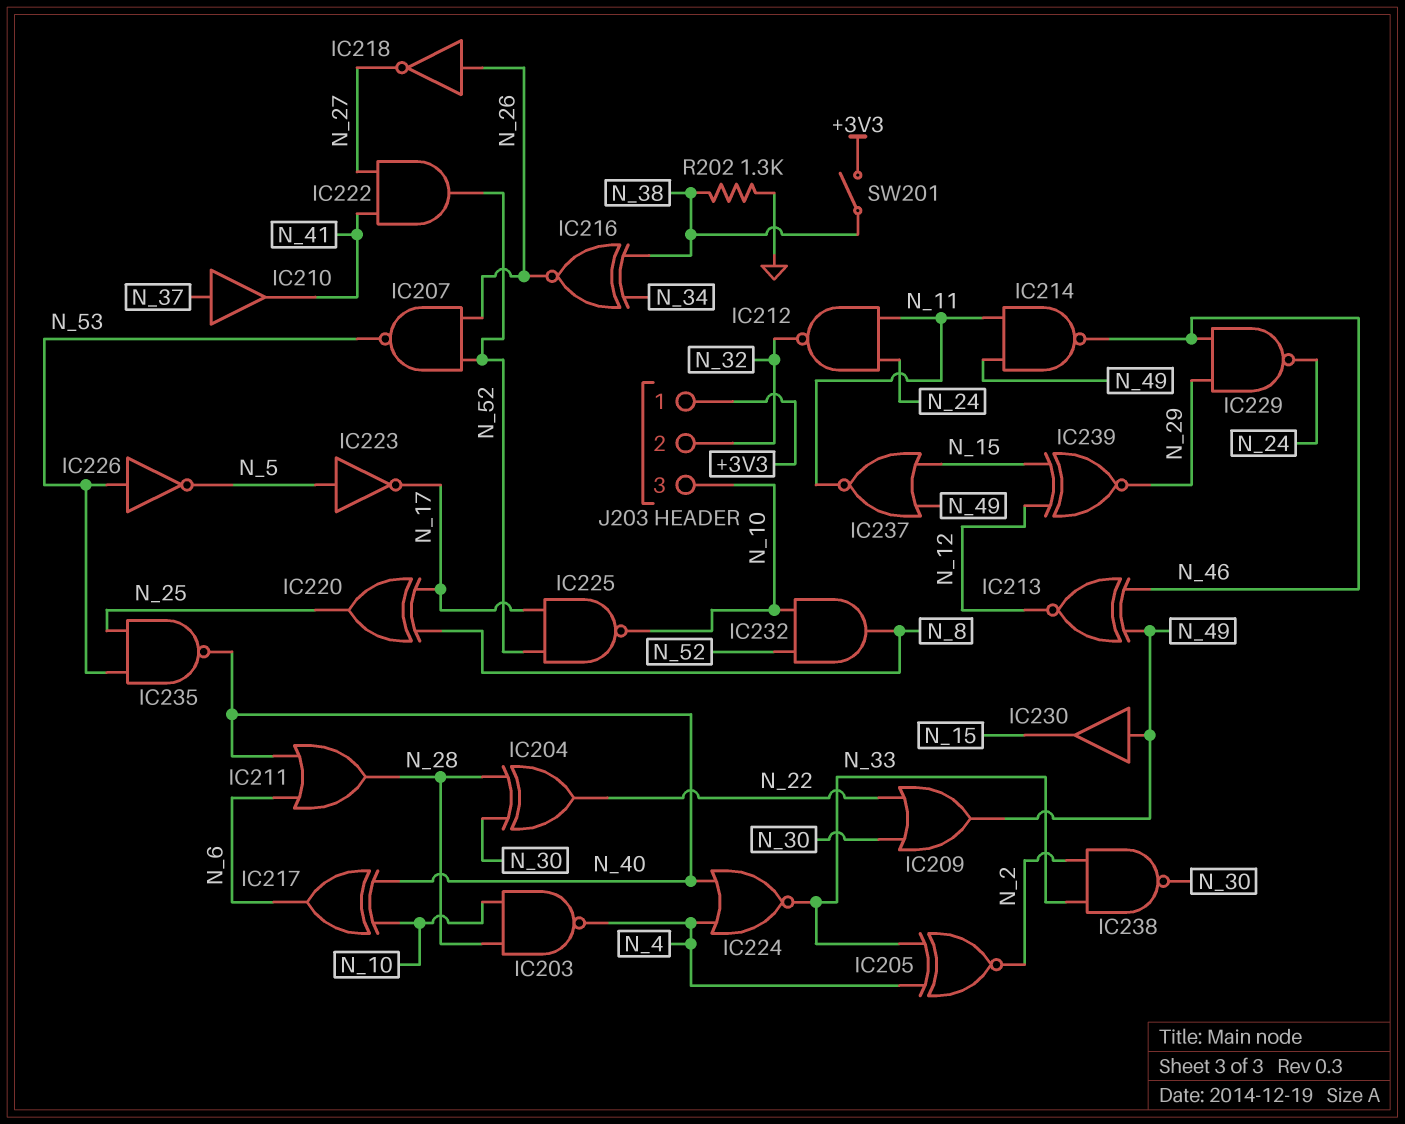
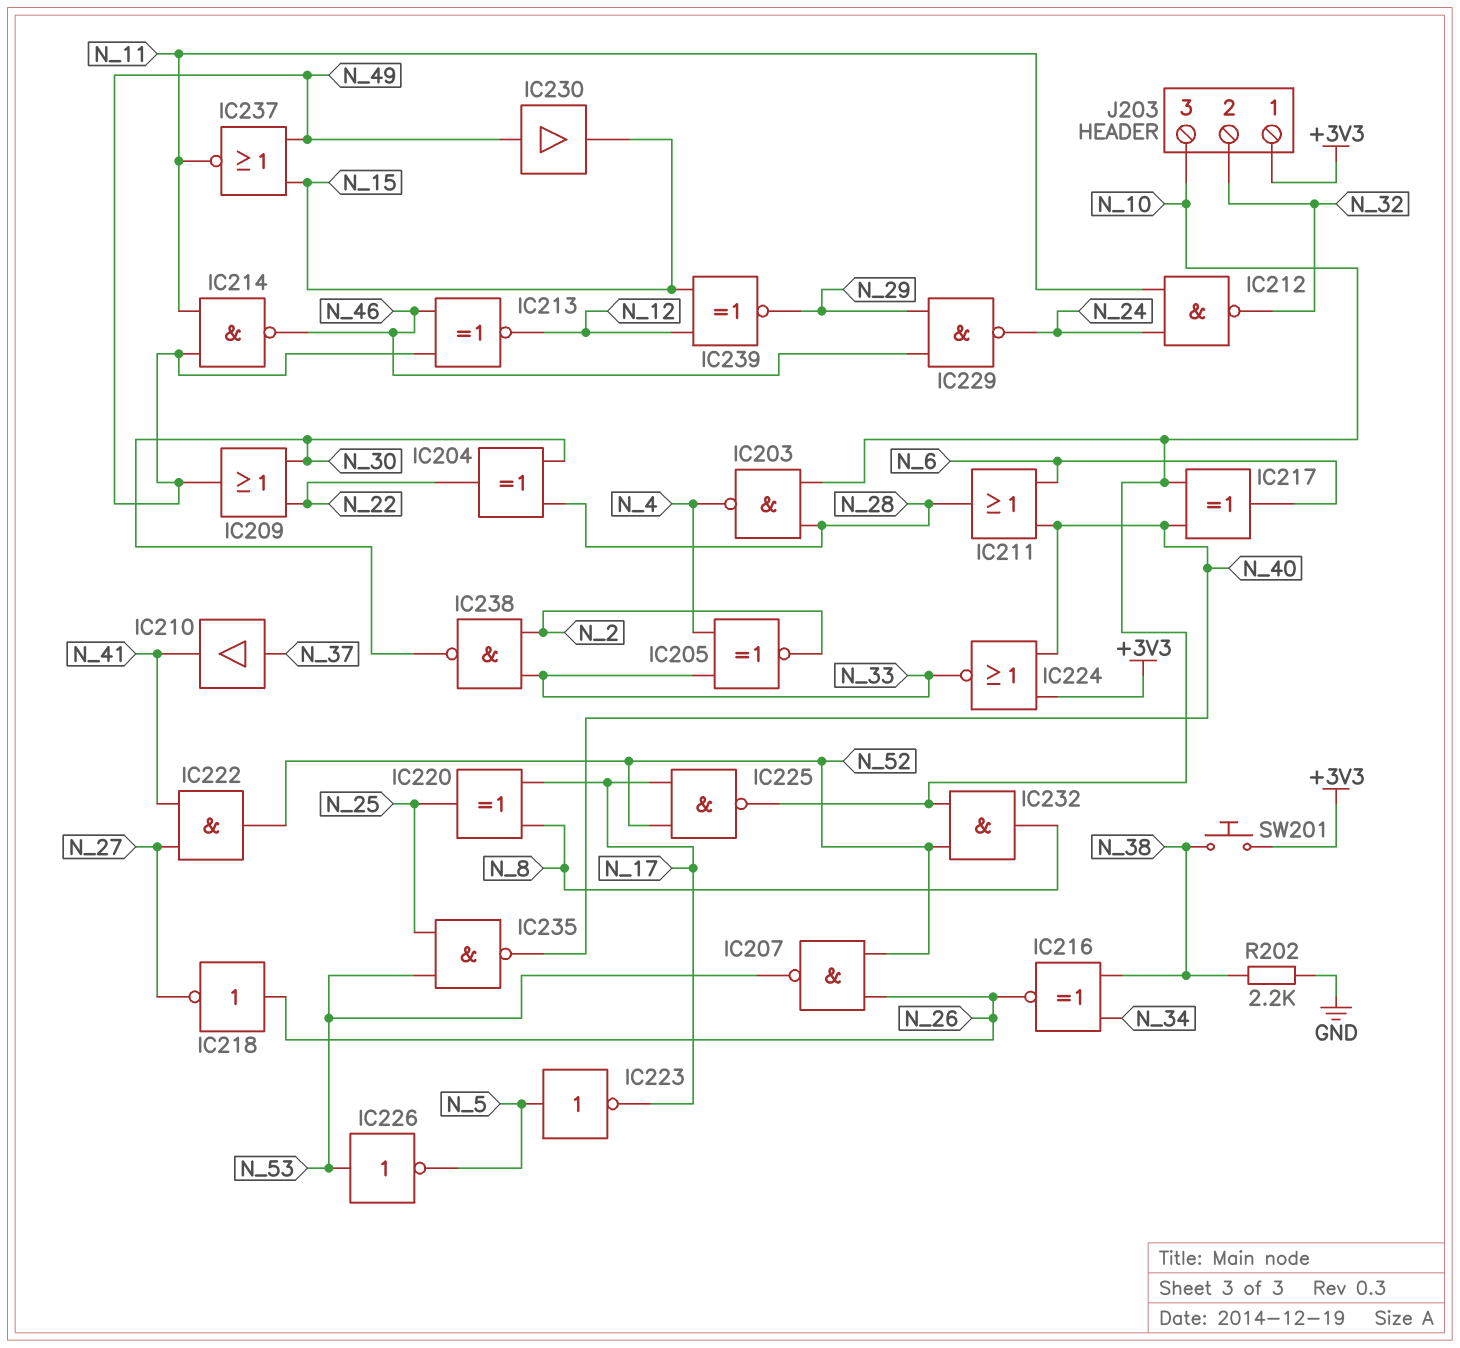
IC224: NOR (in N_4, in N_40, out N_33) -> NOR (in +3V3, in N_40, out N_33)
R202: 1.3k (GND, N_38) -> 2.2k (GND, N_38)
SW201: switch (+3V3, N_38) -> button (+3V3, N_38)

